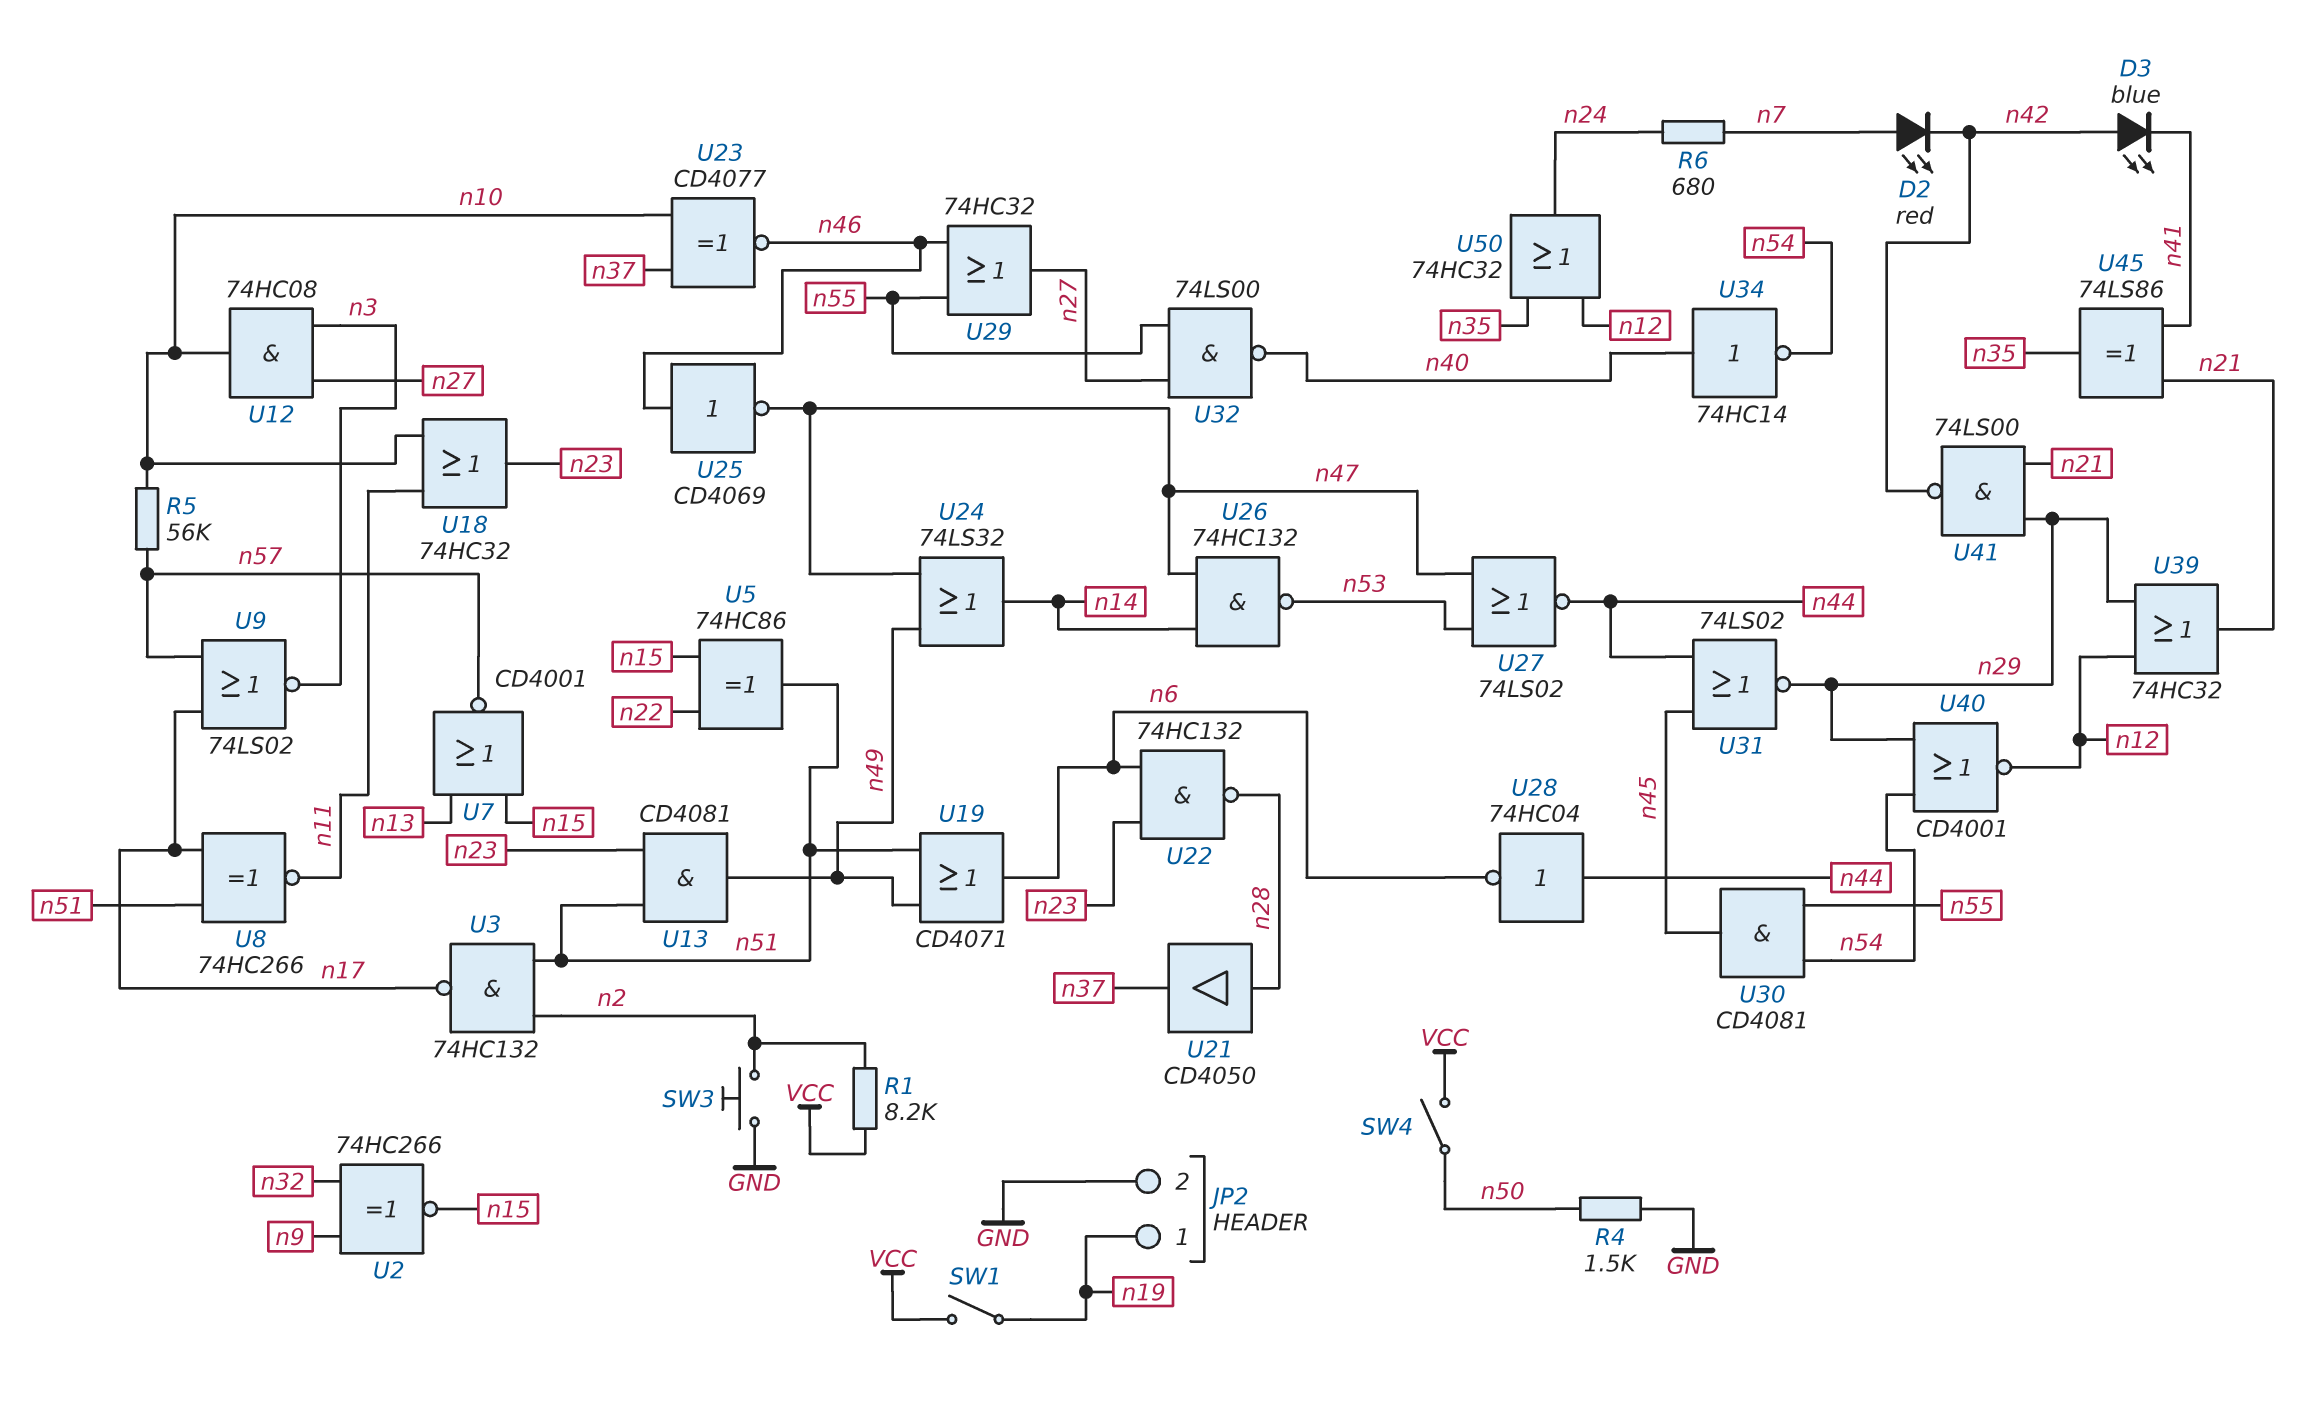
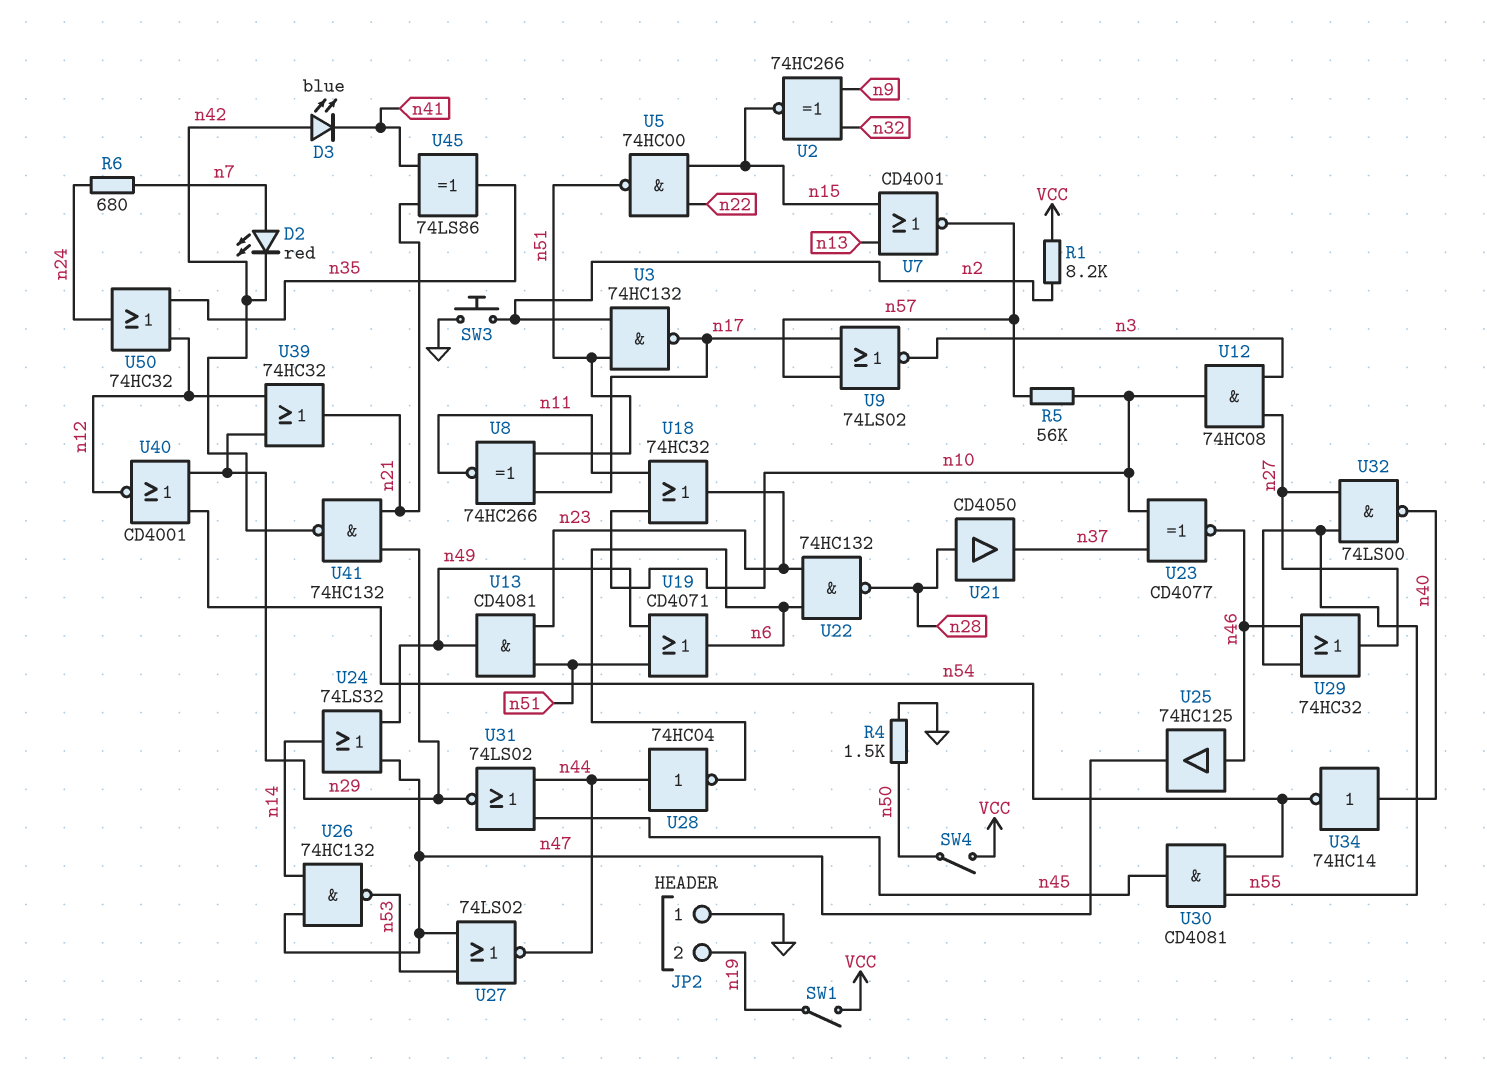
JP2 pin 1: n19 -> GND
JP2 pin 2: GND -> n19
U5: XOR 74HC86 (in n15, in n22, out n51) -> NAND 74HC00 (in n15, in n22, out n51)
U25: NOT CD4069 (in n46, out n47) -> buffer 74HC125 (in n46, out n47)
U41: NAND 74LS00 (in n21, in n29, out n42) -> NAND 74HC132 (in n21, in n29, out n42)

